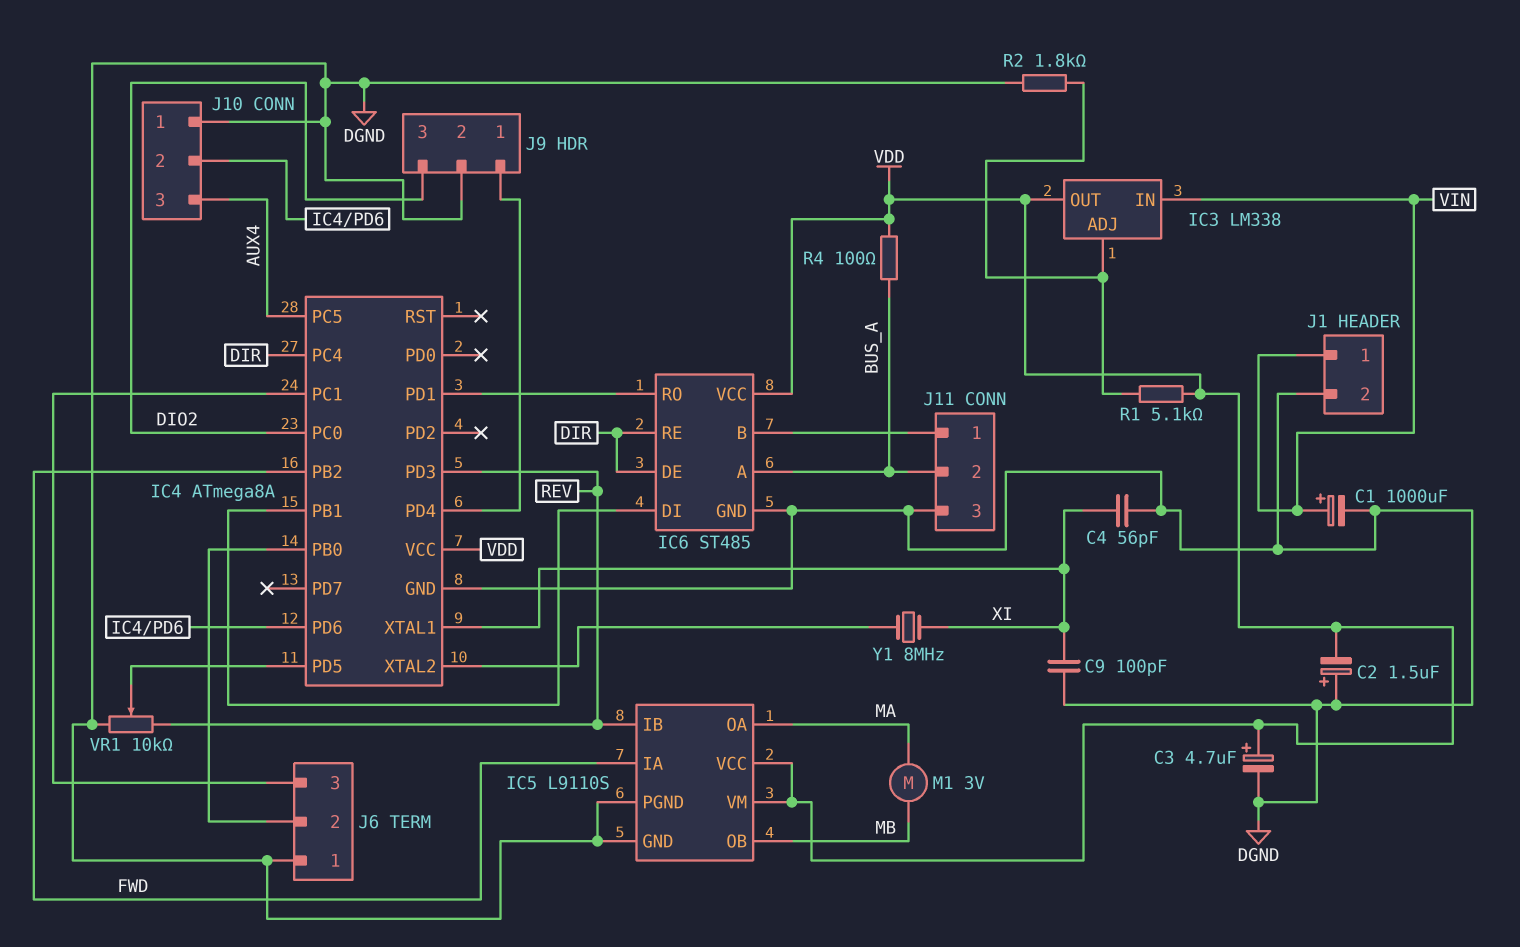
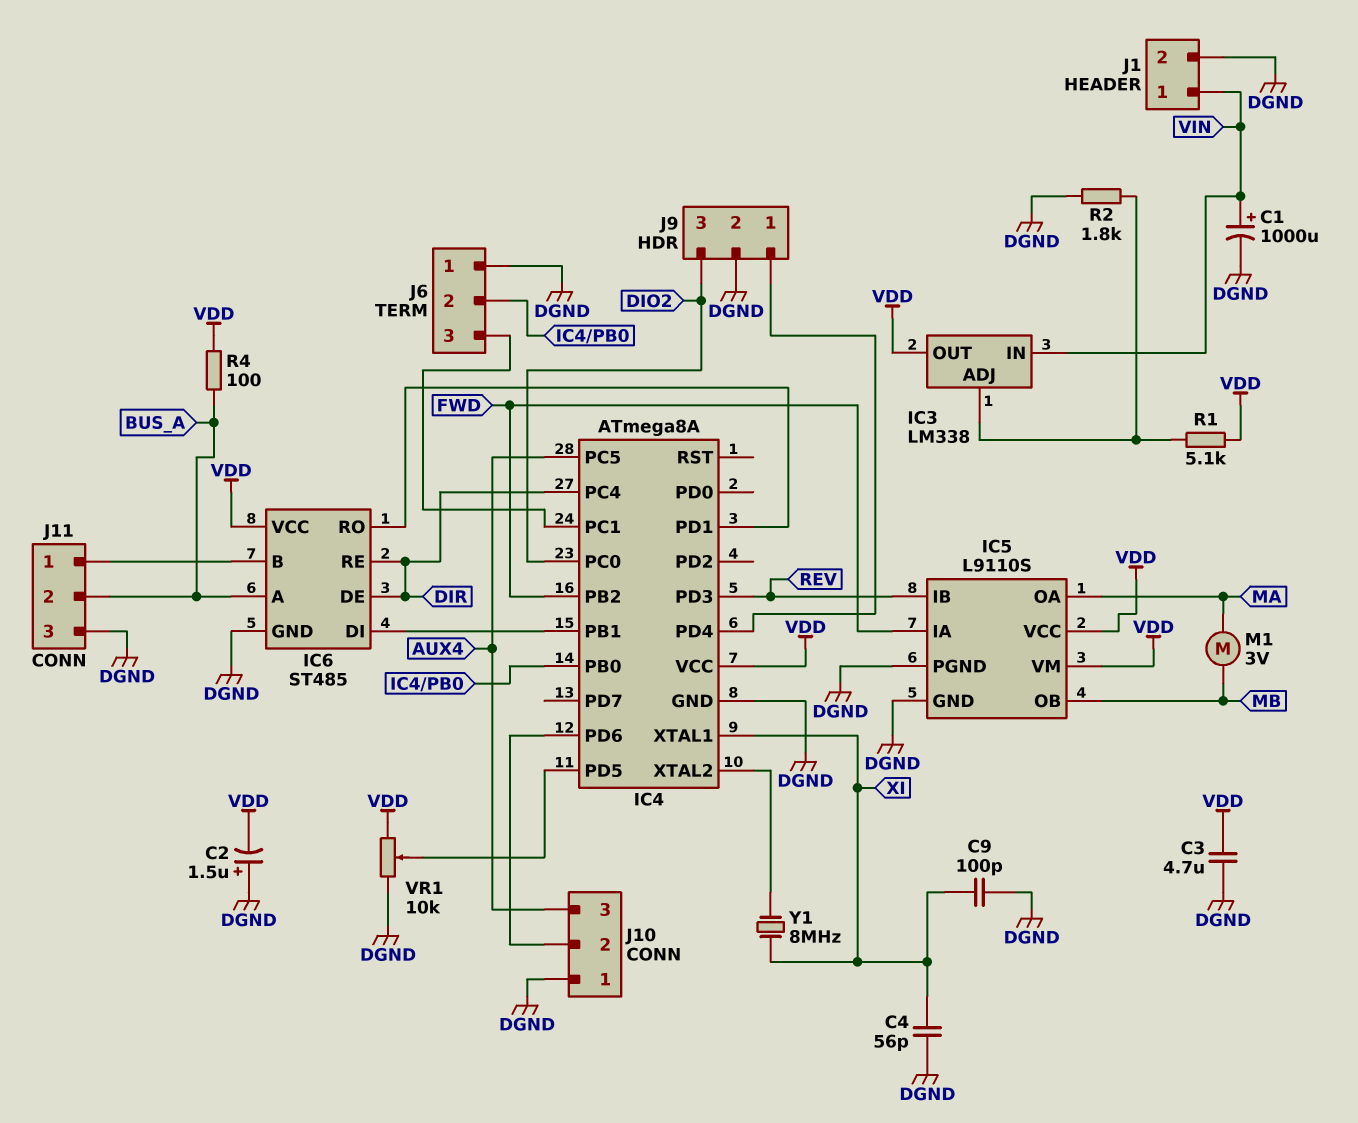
C3: 4.7uF (plus VDD, minus DGND) -> 4.7uF (DGND, VDD)
VR1: 10k (DGND, REV, wiper IC4/PD5) -> 10k (DGND, VDD, wiper IC4/PD5)

